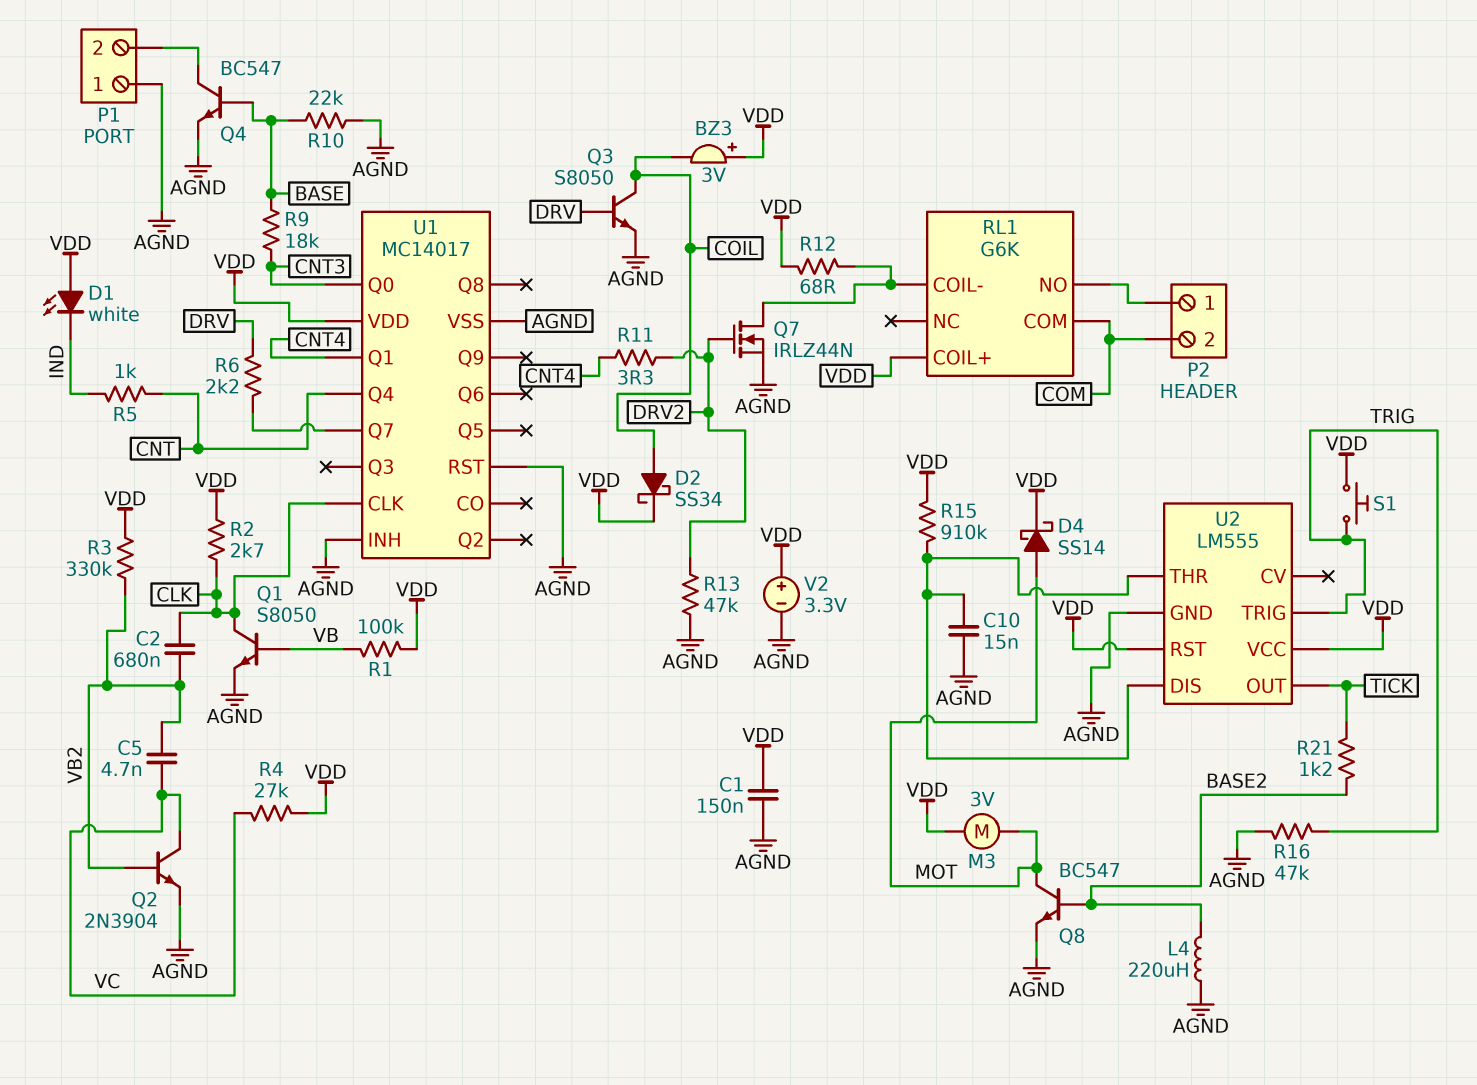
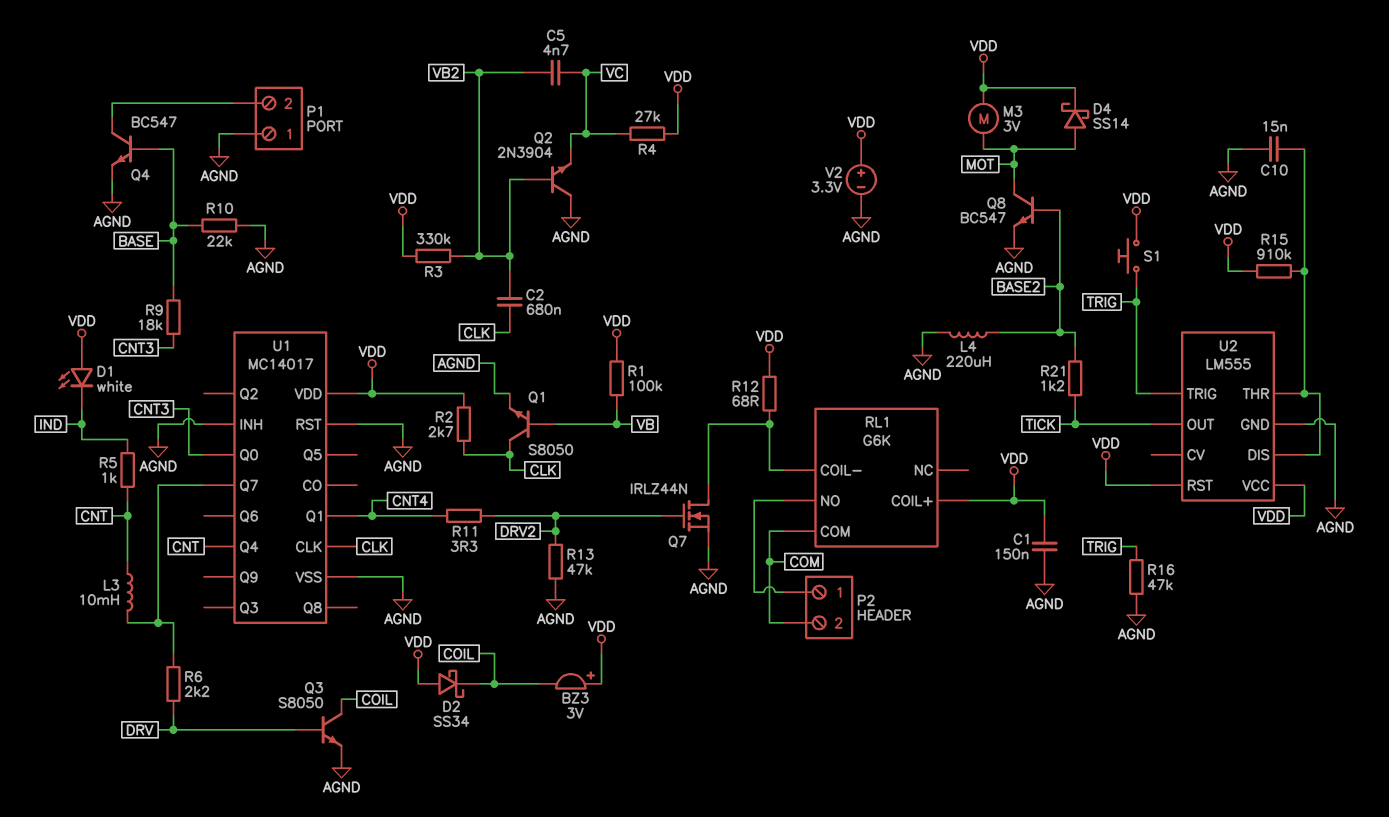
D2: schottky SS34 (A COIL, K VDD) -> schottky SS34 (A VDD, K COIL)
L3: none -> 10mH (CNT, U1/Q7)
Q2: NPN 2N3904 (B VB2, C VC, E AGND) -> NPN 2N3904 (B VB2, C AGND, E VC)

